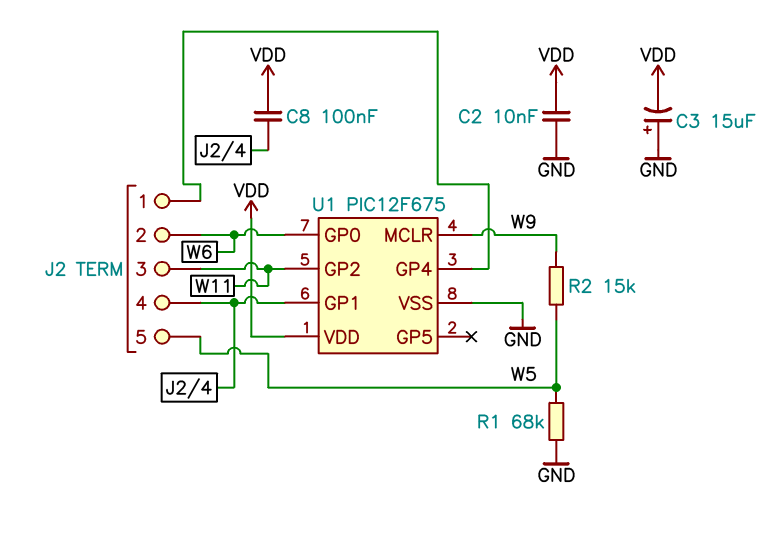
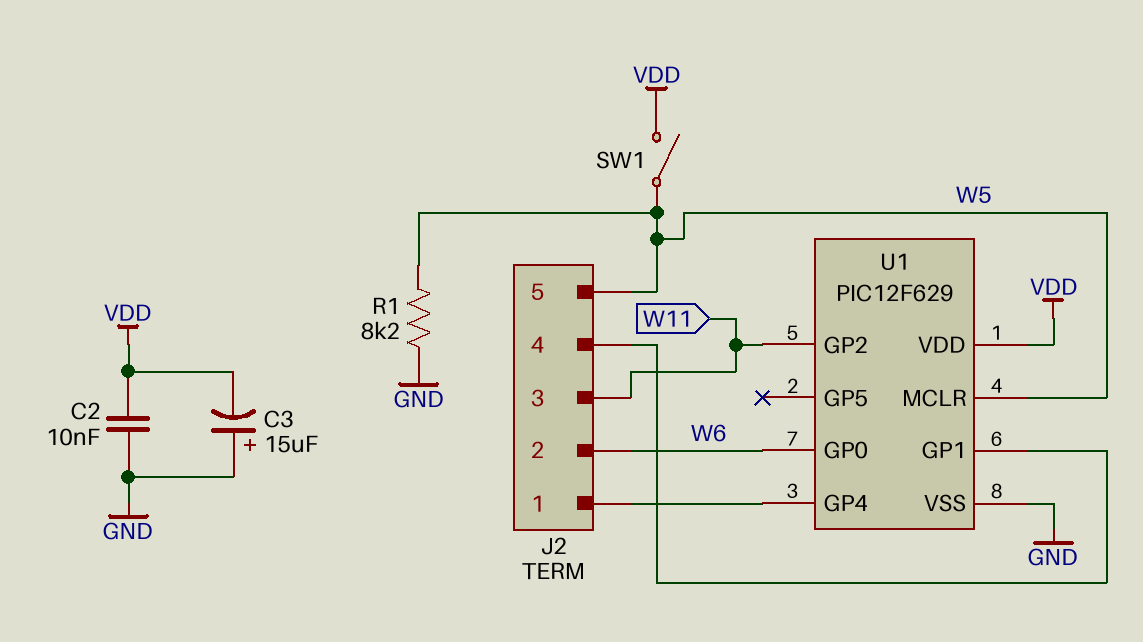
C8: 100nF (J2/4, VDD) -> none
R1: 68k (GND, W5) -> 8.2k (GND, W5)
R2: 15k (W5, W9) -> none
SW1: none -> switch (VDD, W5)
U1: PIC12F675 -> PIC12F629
U1 pin MCLR: W9 -> W5

